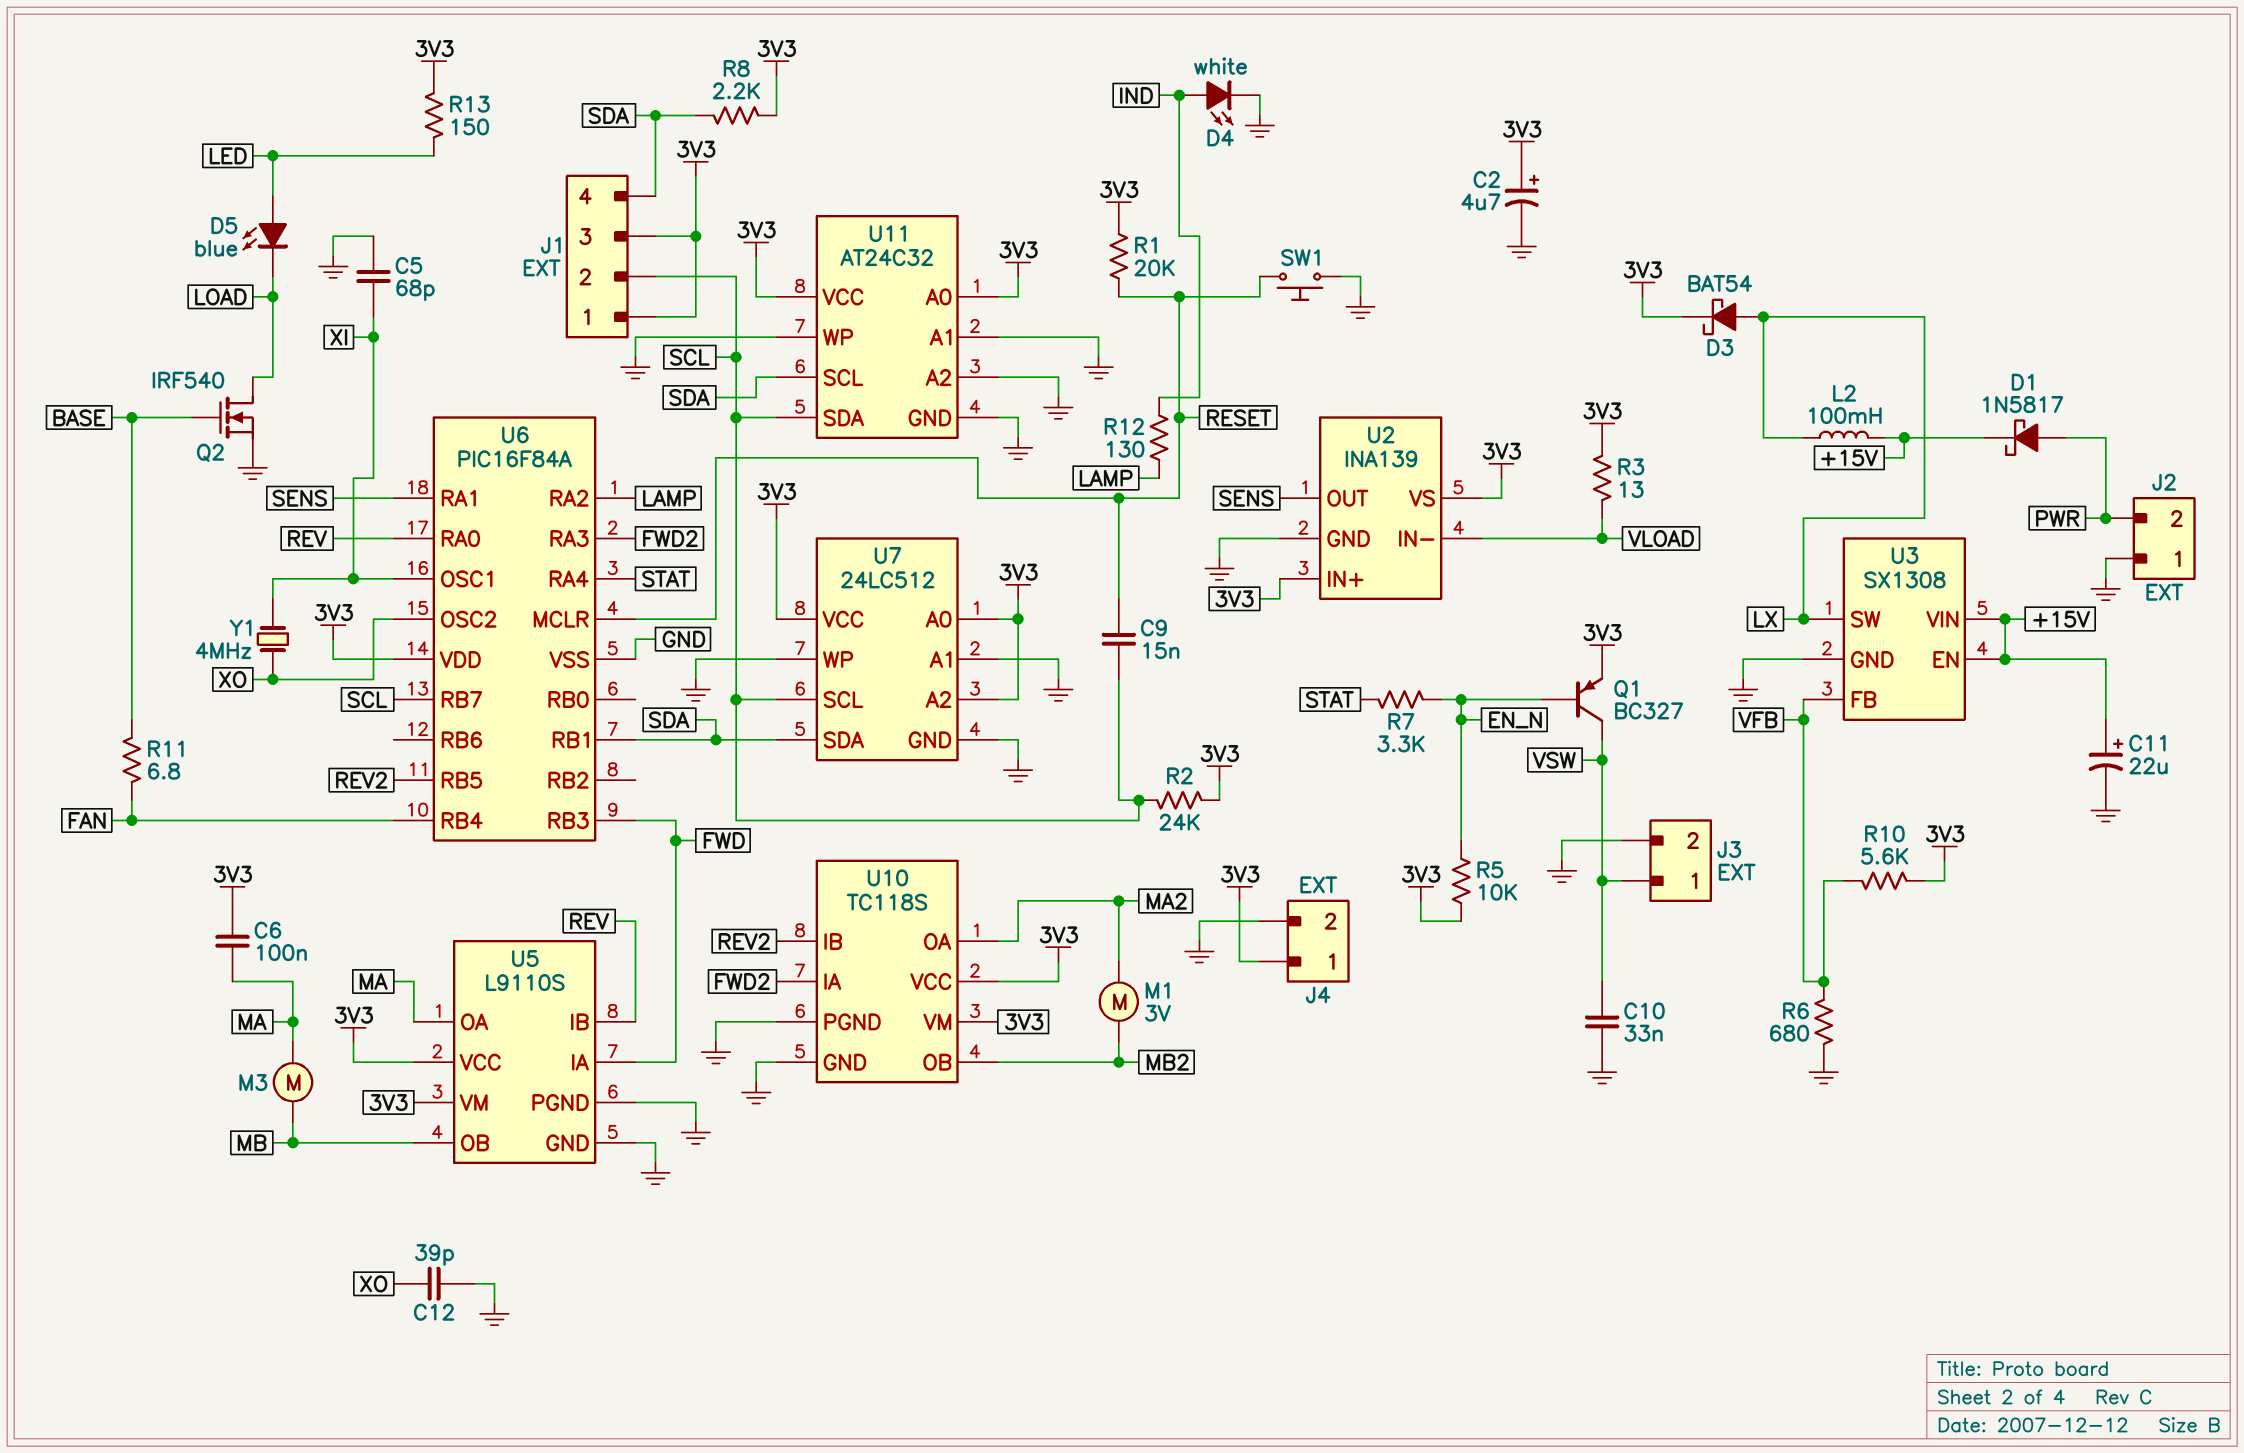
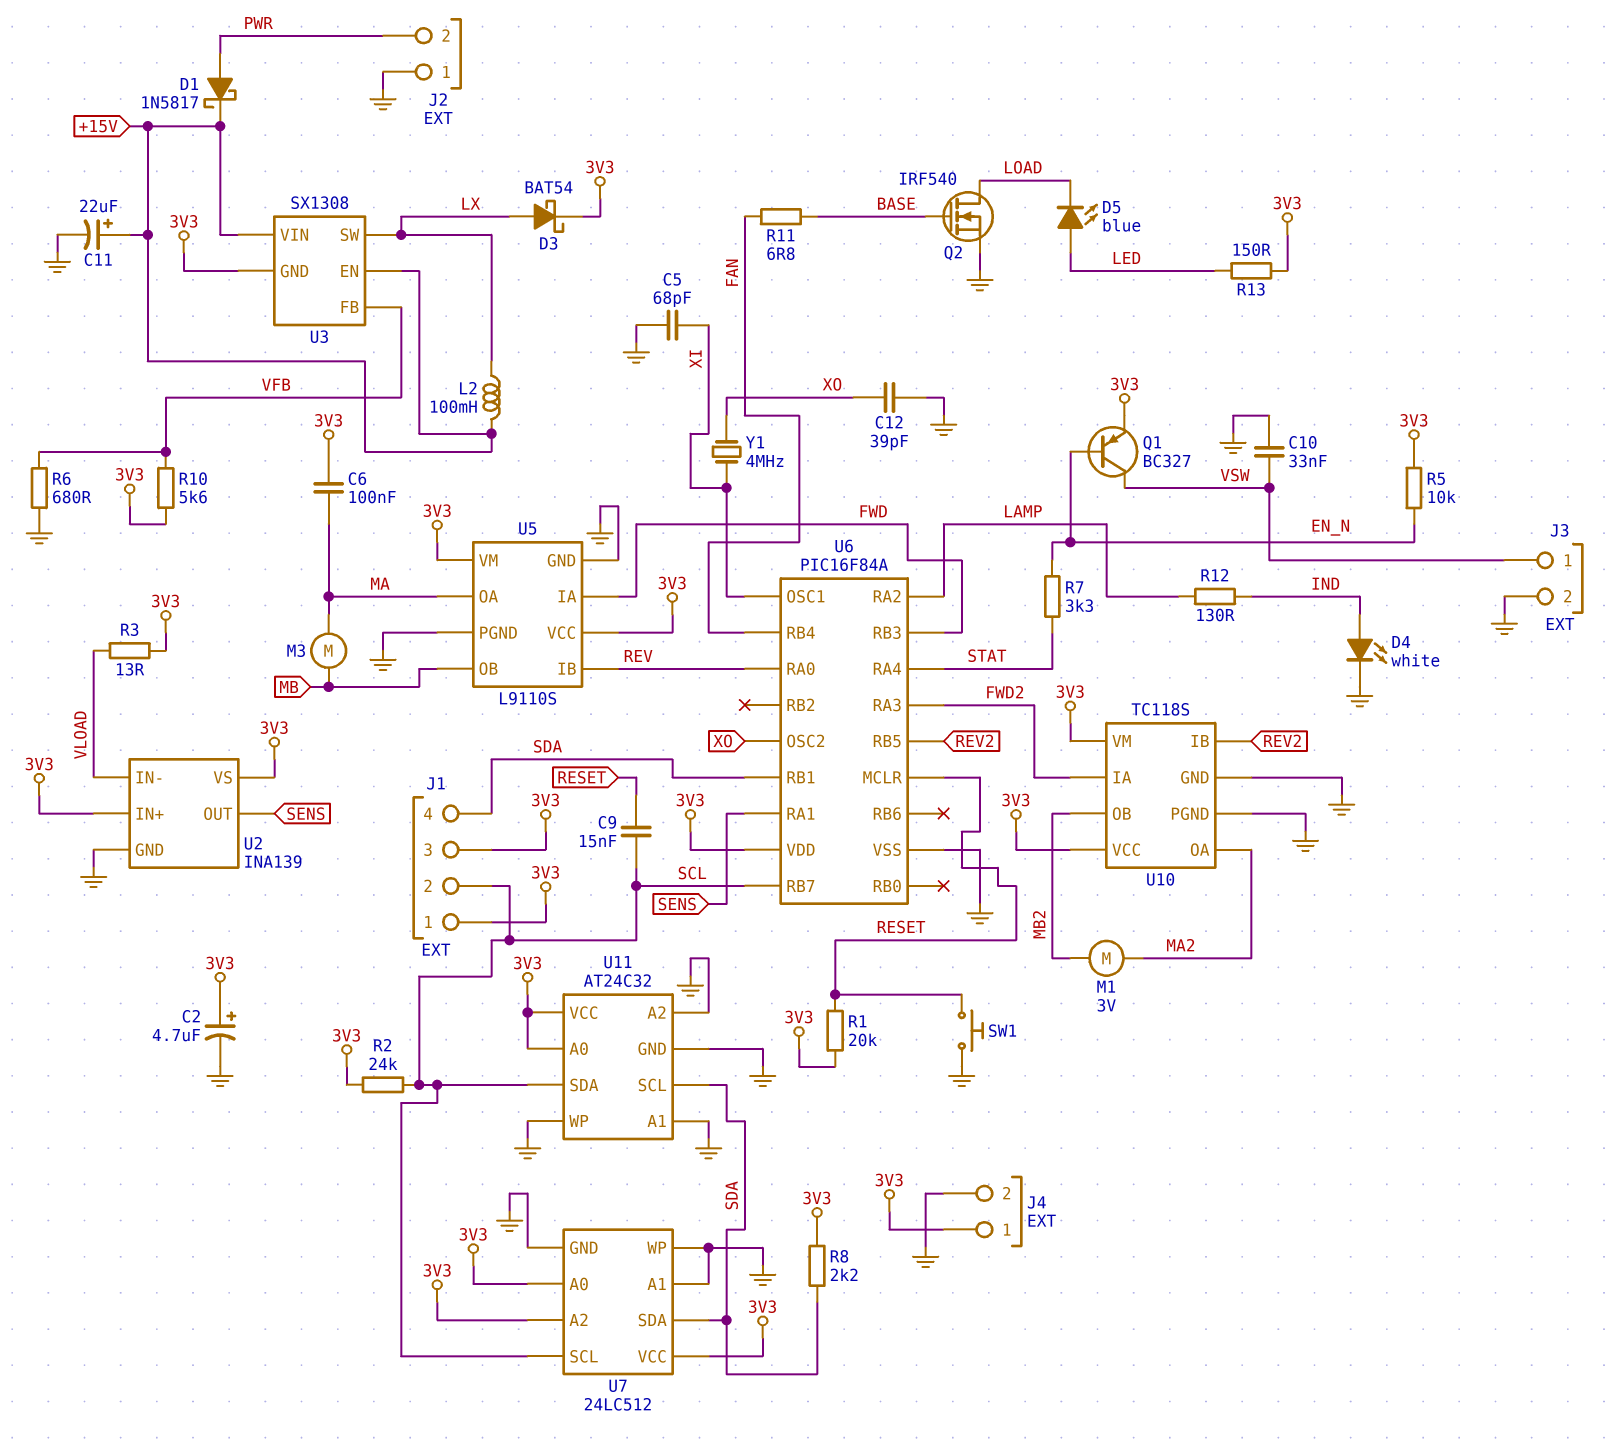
U3 pin GND: GND -> 3V3

